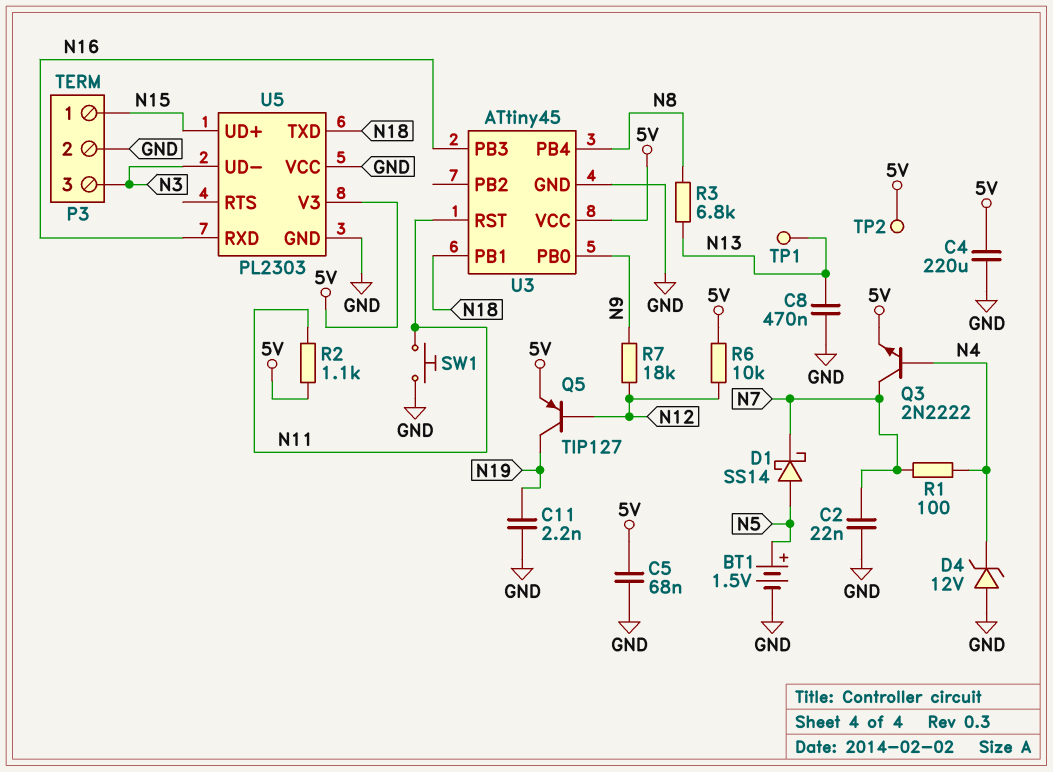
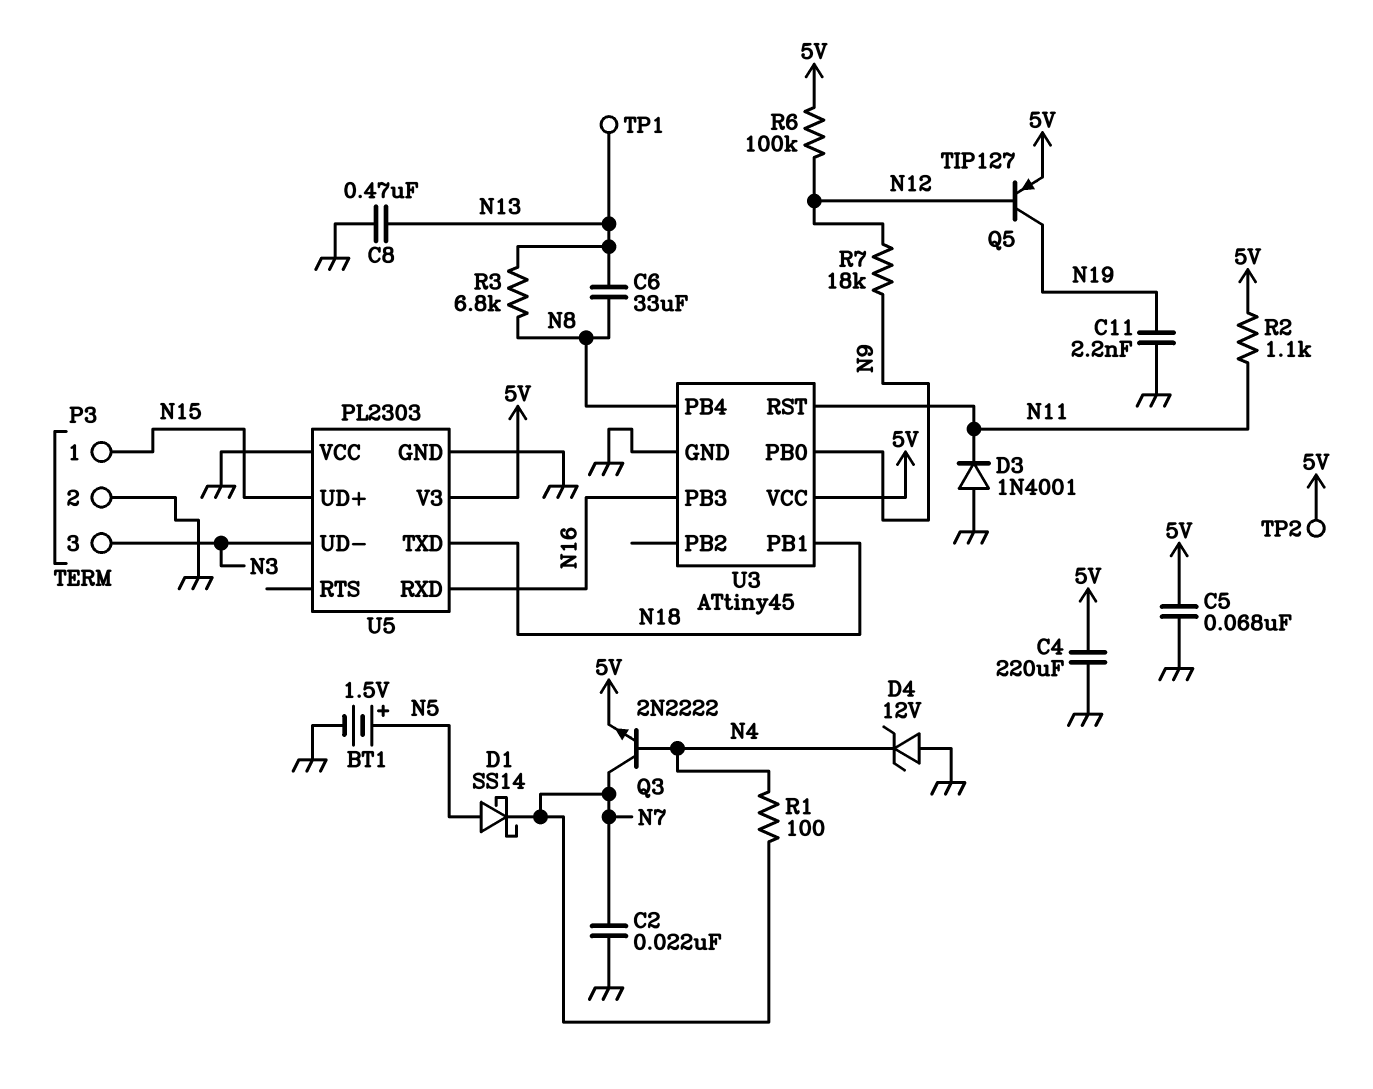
C6: none -> 33uF (N8, N13)
D3: none -> diode 1N4001 (A GND, K N11)
R6: 10k (5V, N12) -> 100k (5V, N12)
SW1: button (GND, N11) -> none

